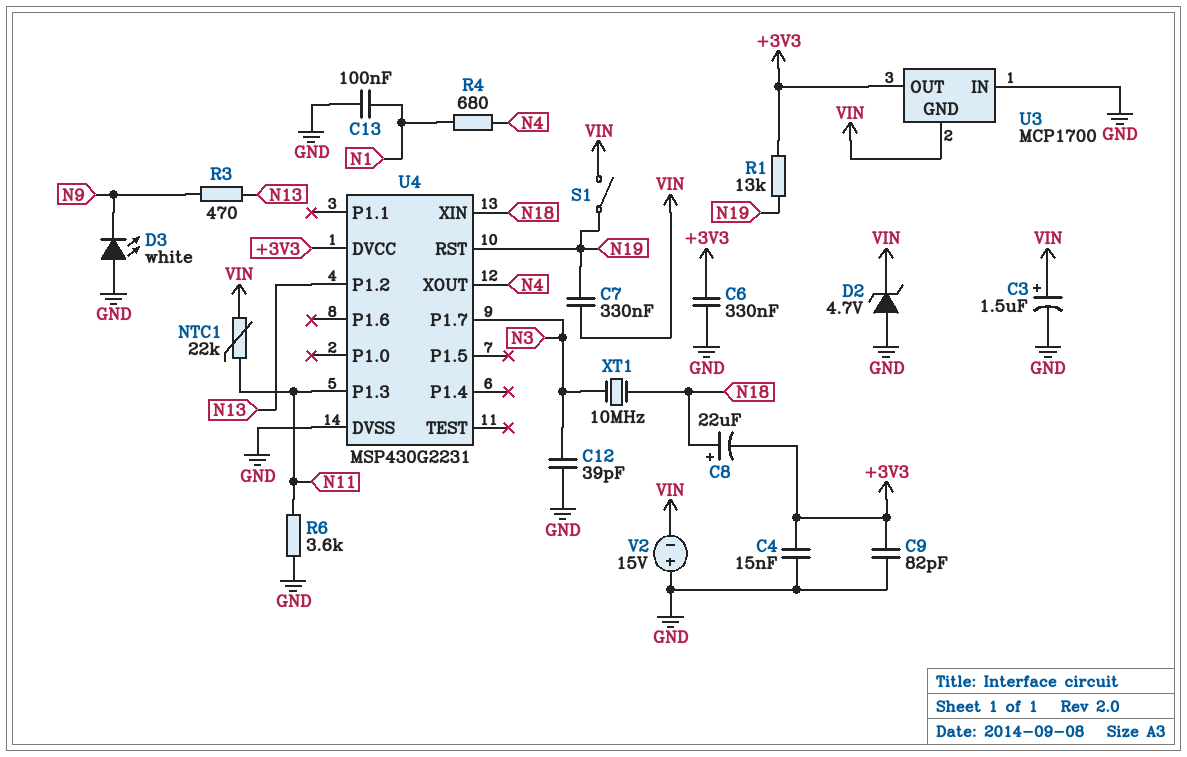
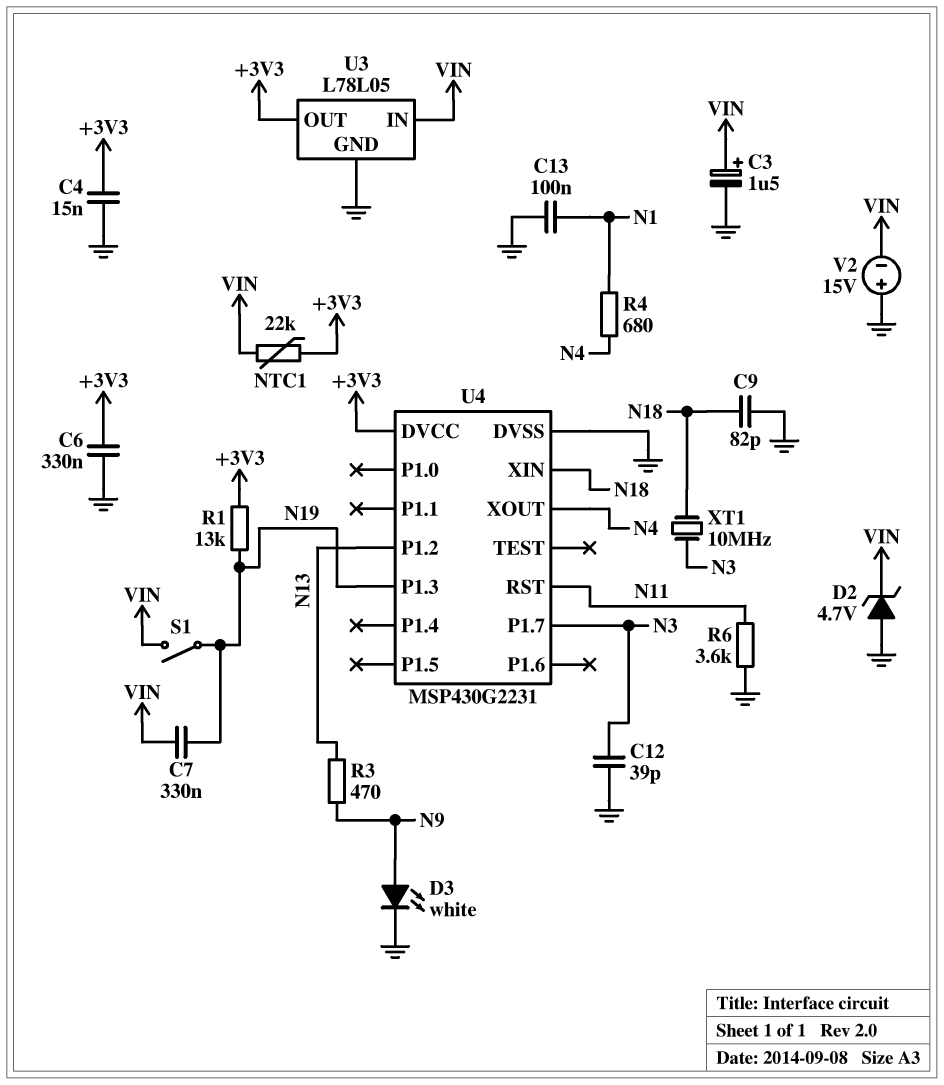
C8: 22uF (plus N18, minus +3V3) -> none
C9: 82pF (+3V3, GND) -> 82pF (GND, N18)
D3: LED white (A GND, K N9) -> LED white (A N9, K GND)
NTC1: 22k (N11, VIN) -> 22k (+3V3, VIN)
U3: MCP1700 -> L78L05
U3 pin GND: VIN -> GND
U3 pin IN: GND -> VIN
U4 pin P1.3: N11 -> N19
U4 pin RST: N19 -> N11

